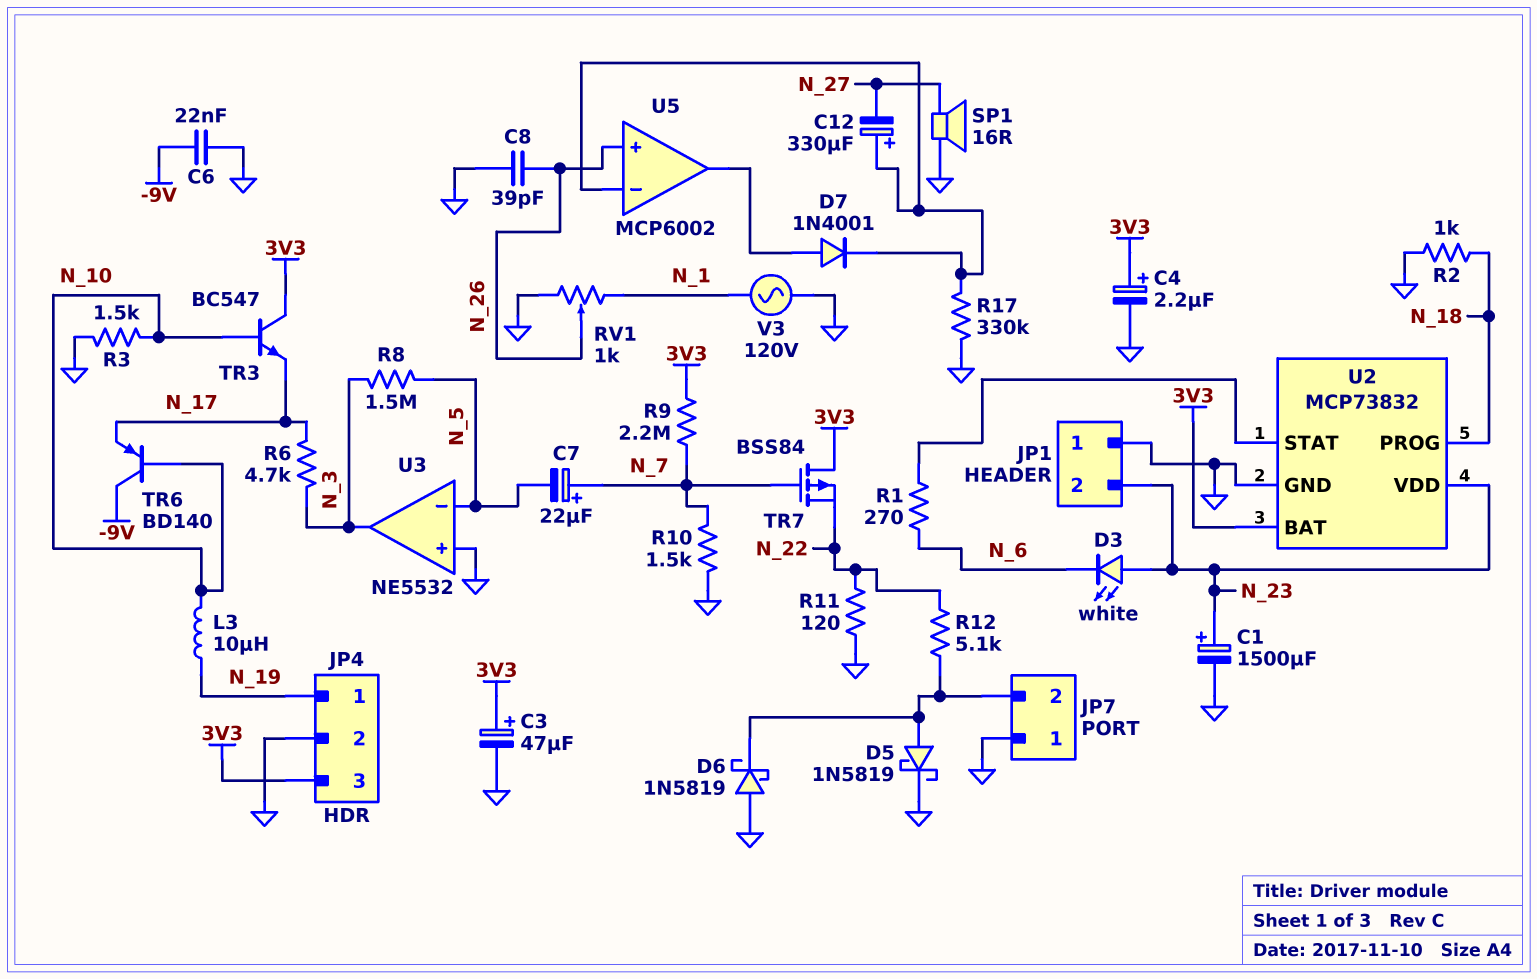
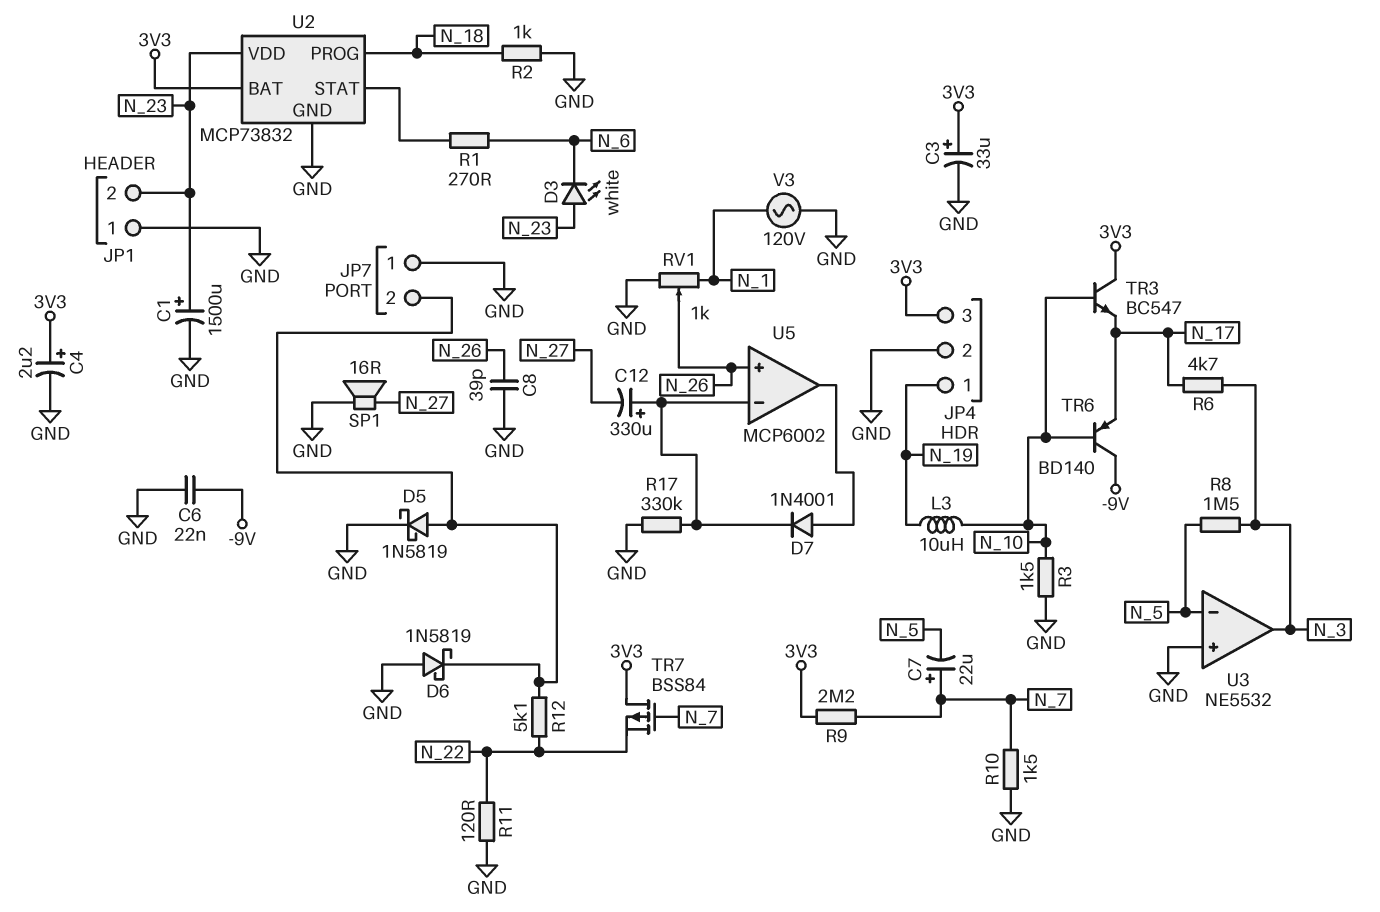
C3: 47uF (plus 3V3, minus GND) -> 33uF (plus 3V3, minus GND)

